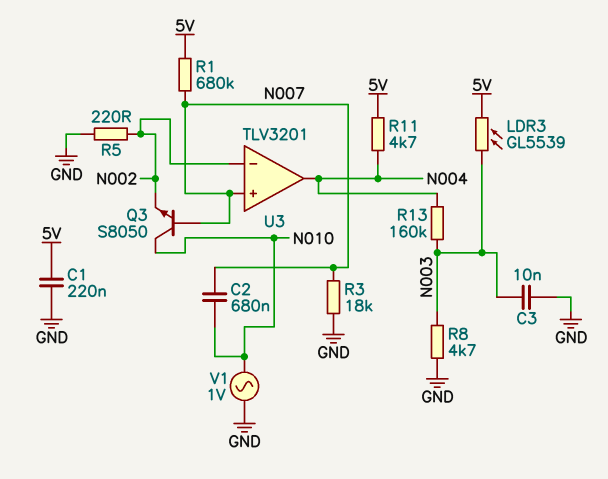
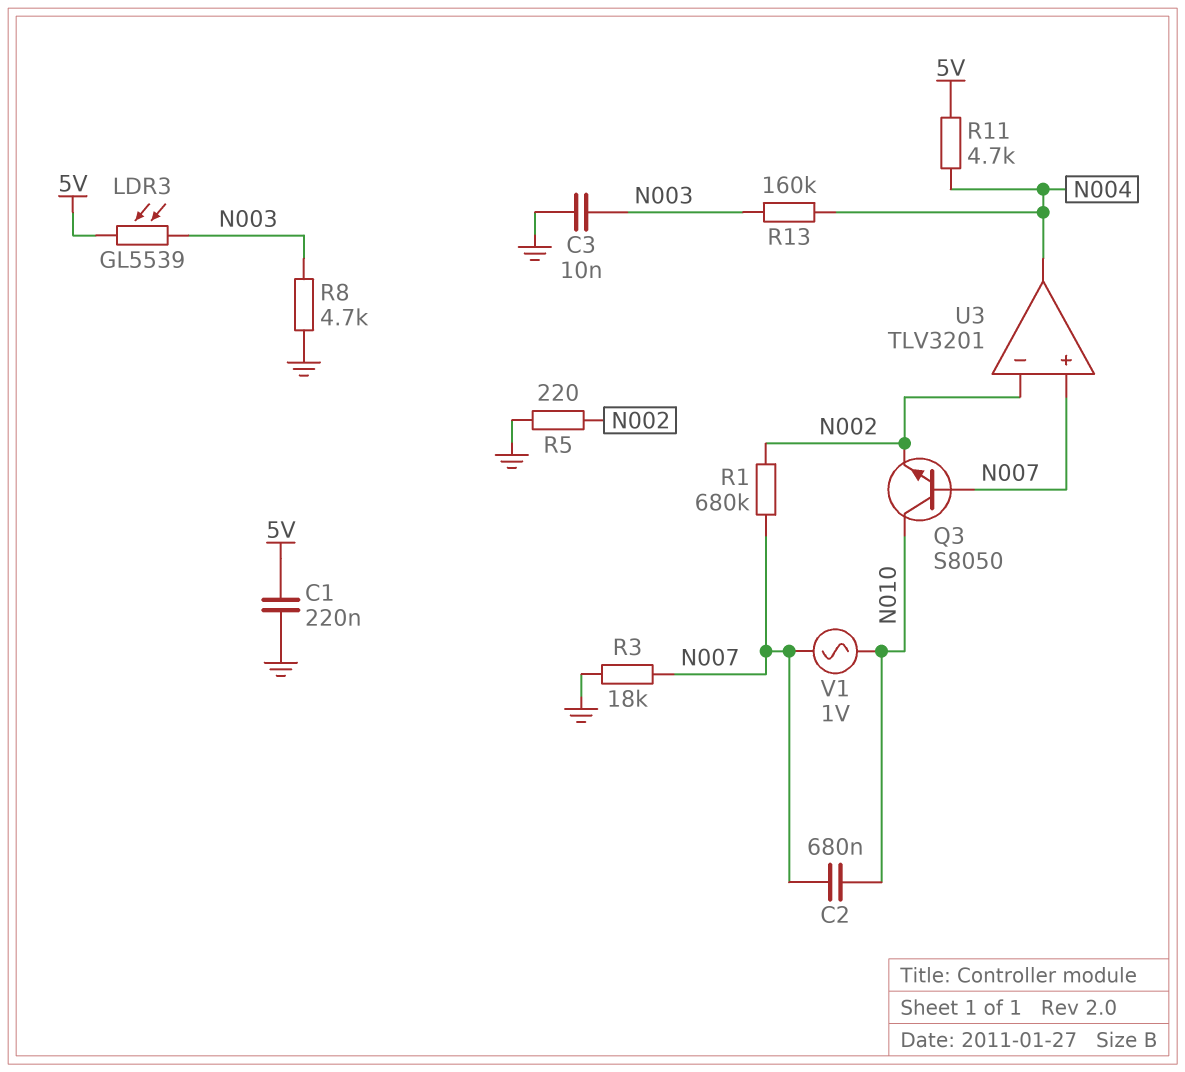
R1: 680k (5V, N007) -> 680k (N002, N007)
V1: AC 1V (GND, N010) -> AC 1V (N007, N010)

